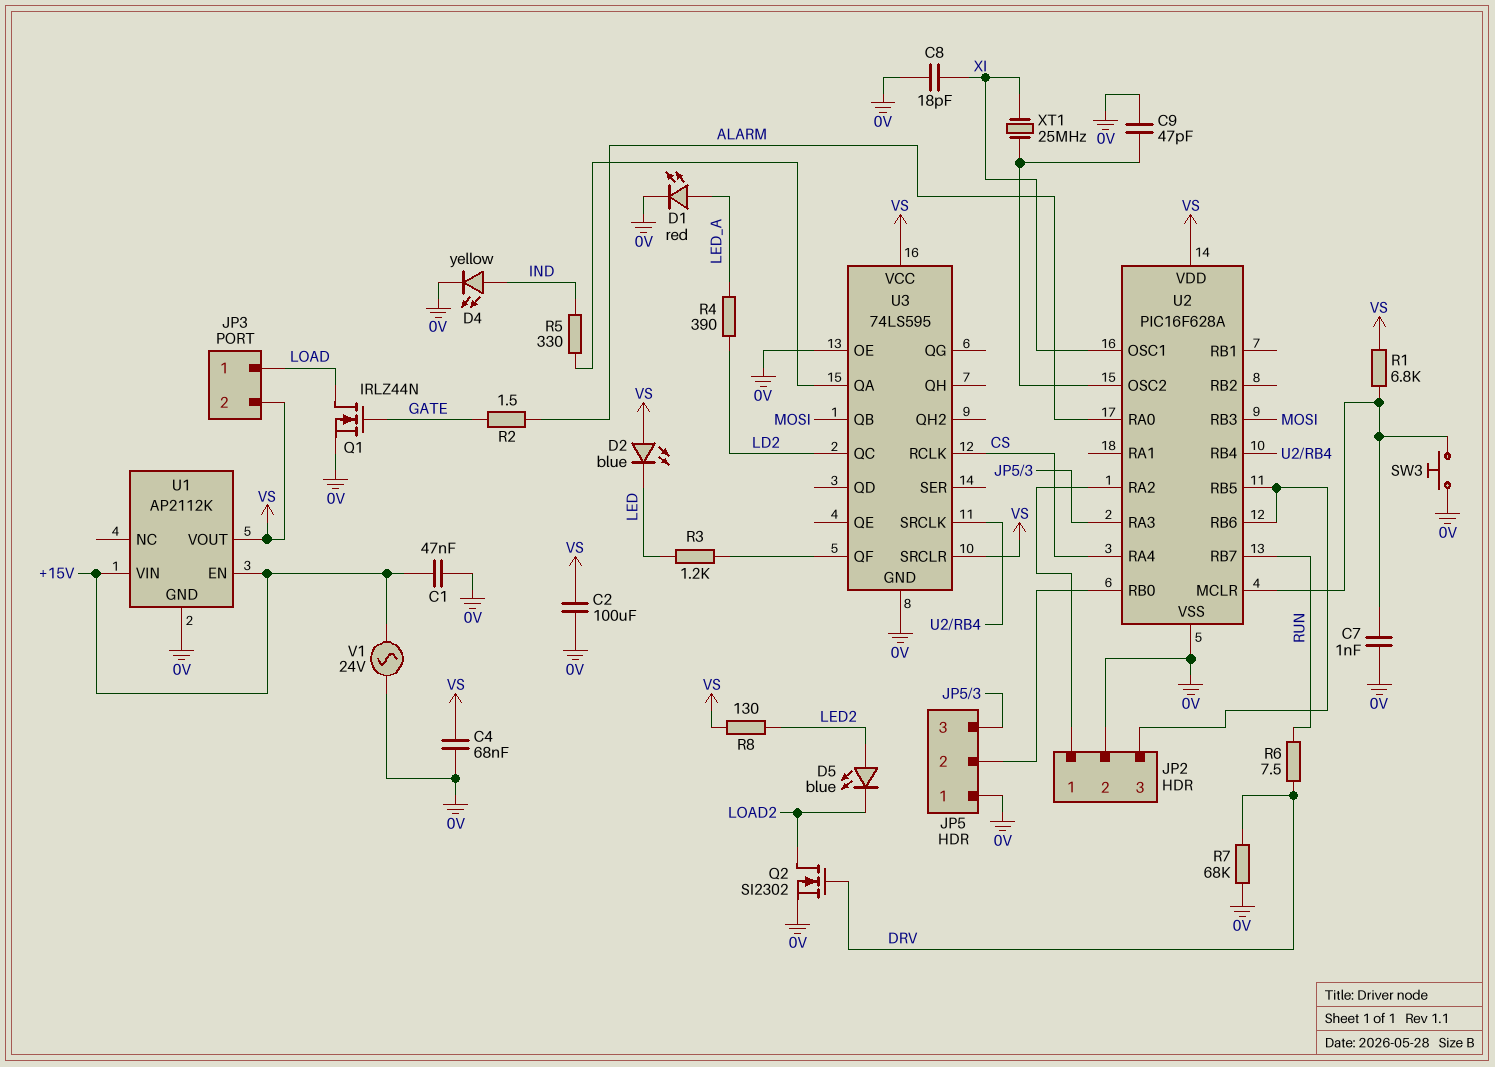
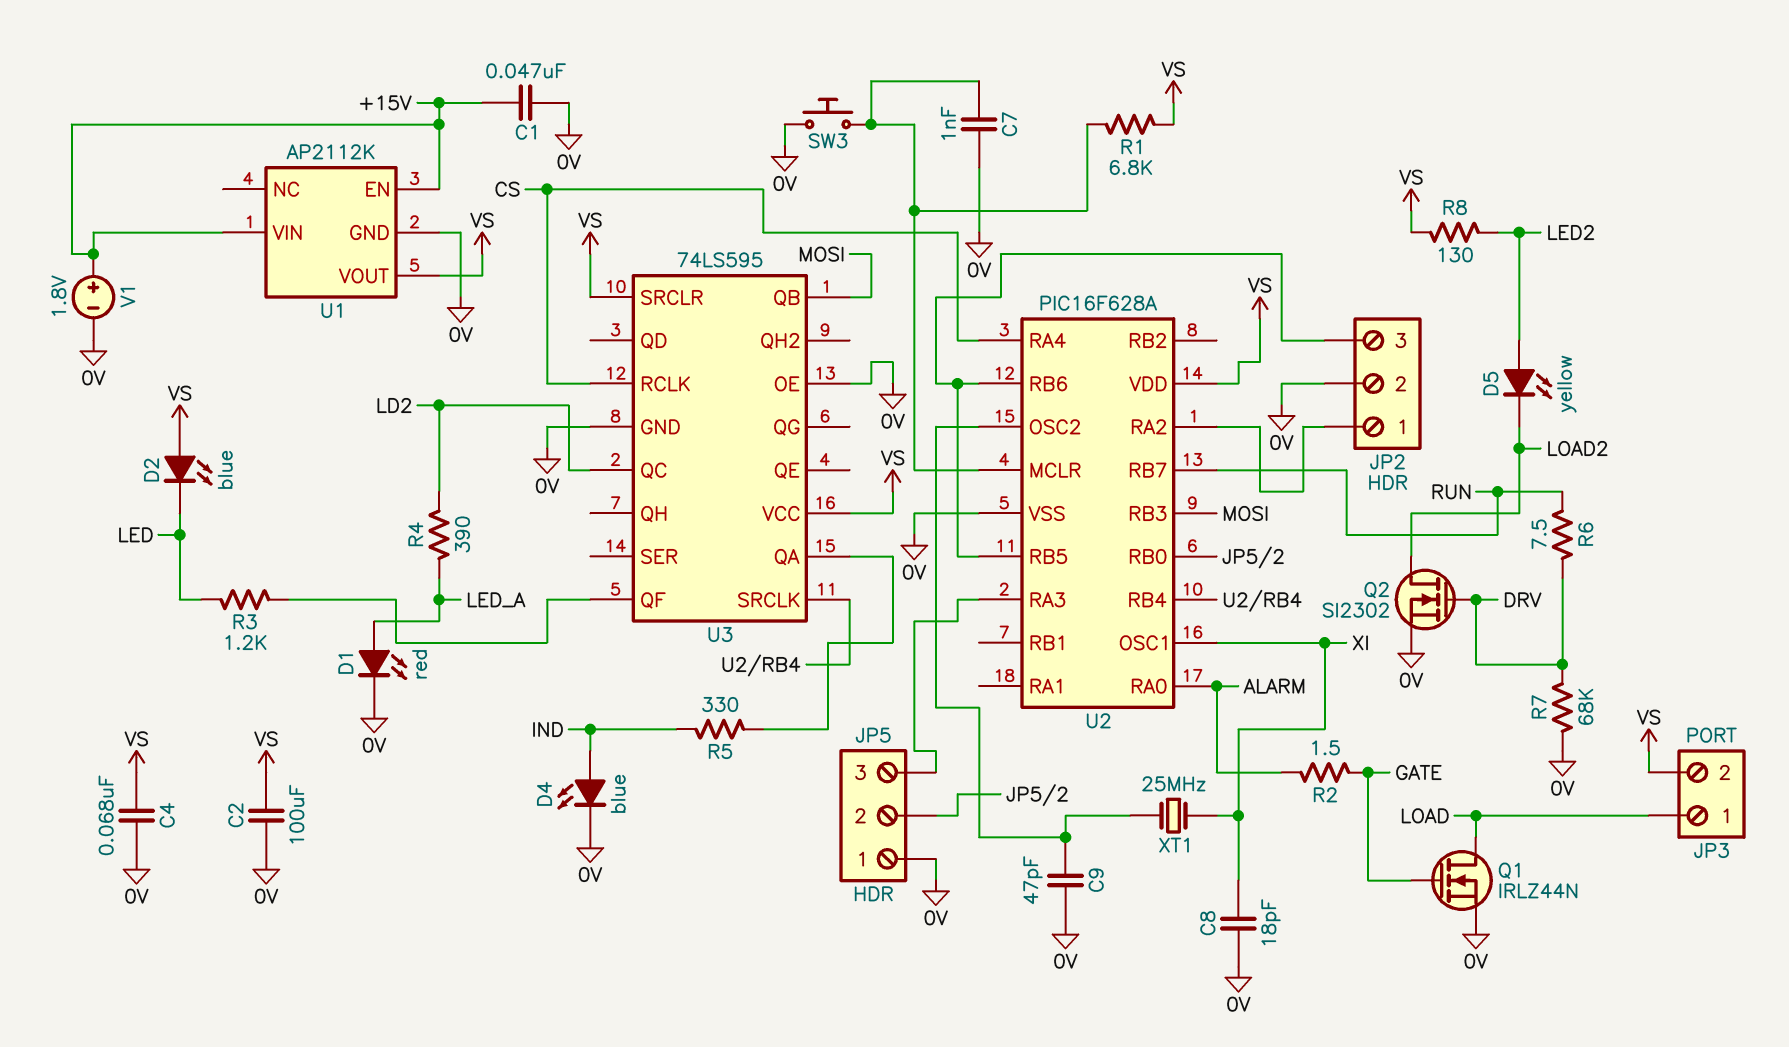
D4: LED yellow (A IND, K 0V) -> LED blue (A IND, K 0V)
D5: LED blue (A LED2, K LOAD2) -> LED yellow (A LED2, K LOAD2)
V1: AC 24V (+15V, 0V) -> 1.8V (plus +15V, minus 0V)

